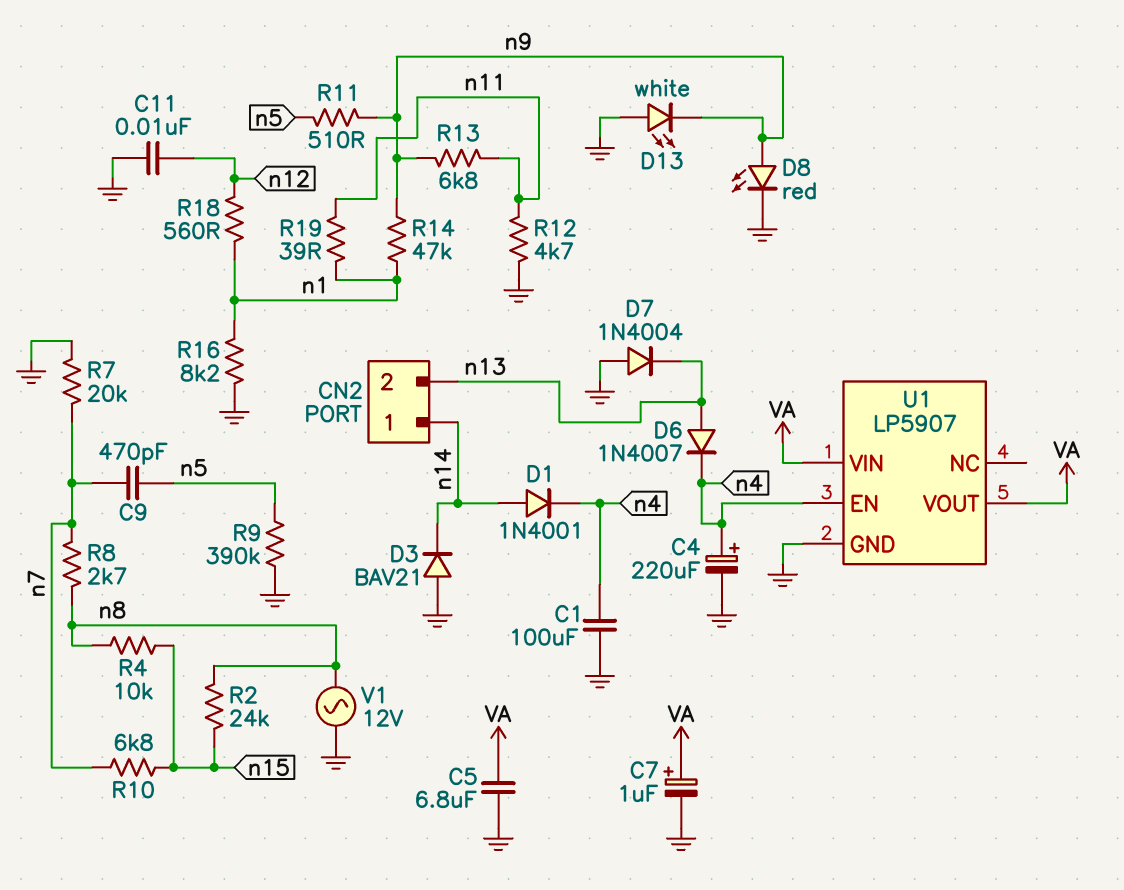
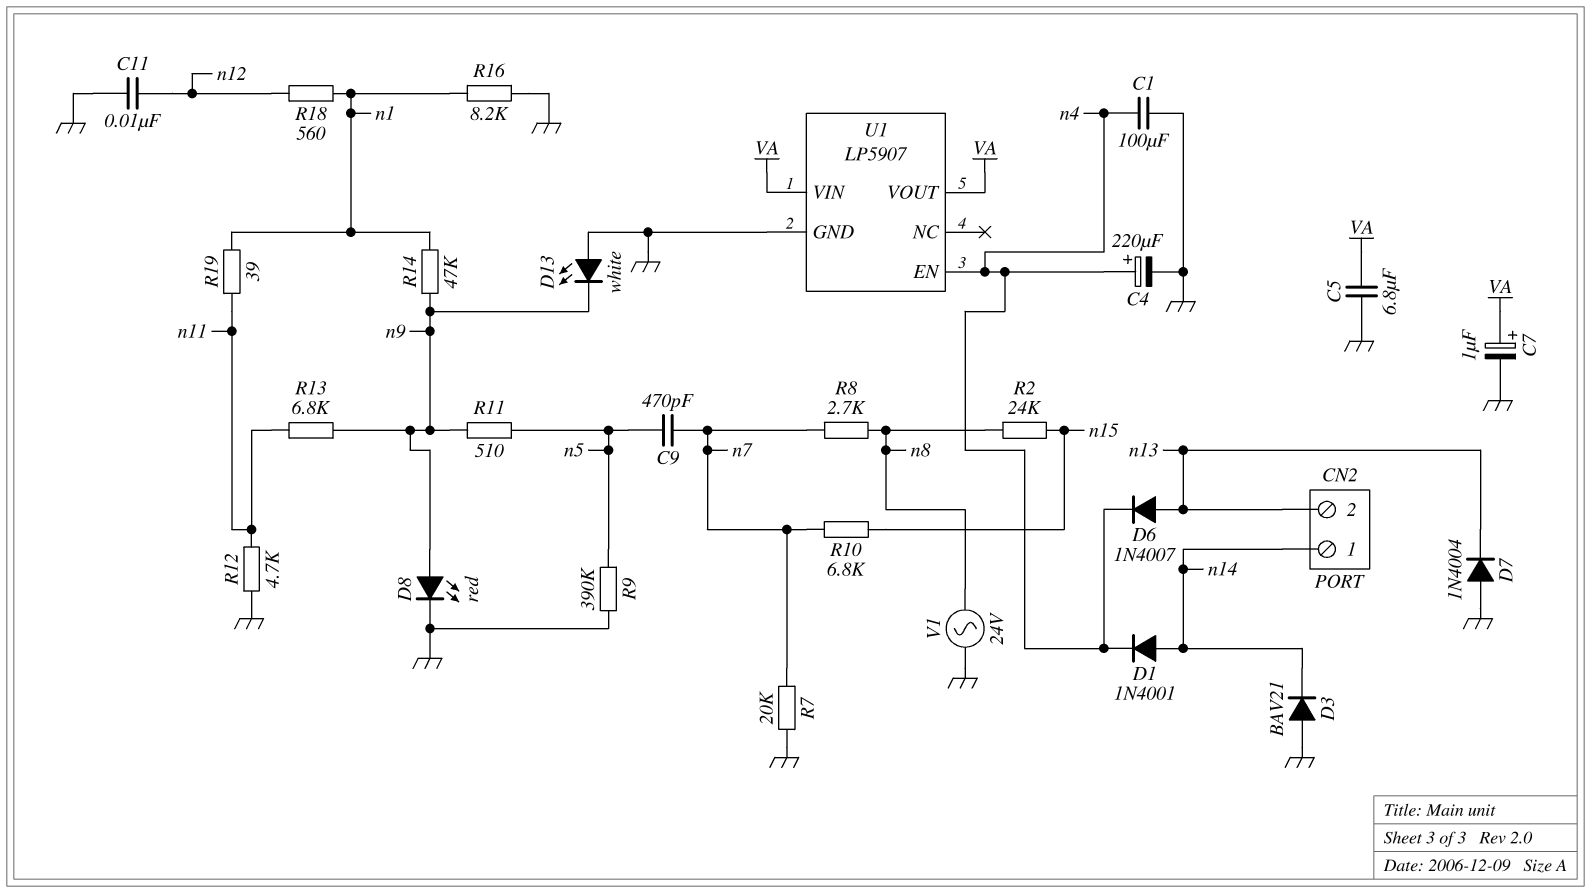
R4: 10k (n8, n15) -> none
V1: AC 12V (GND, n8) -> AC 24V (GND, n8)

